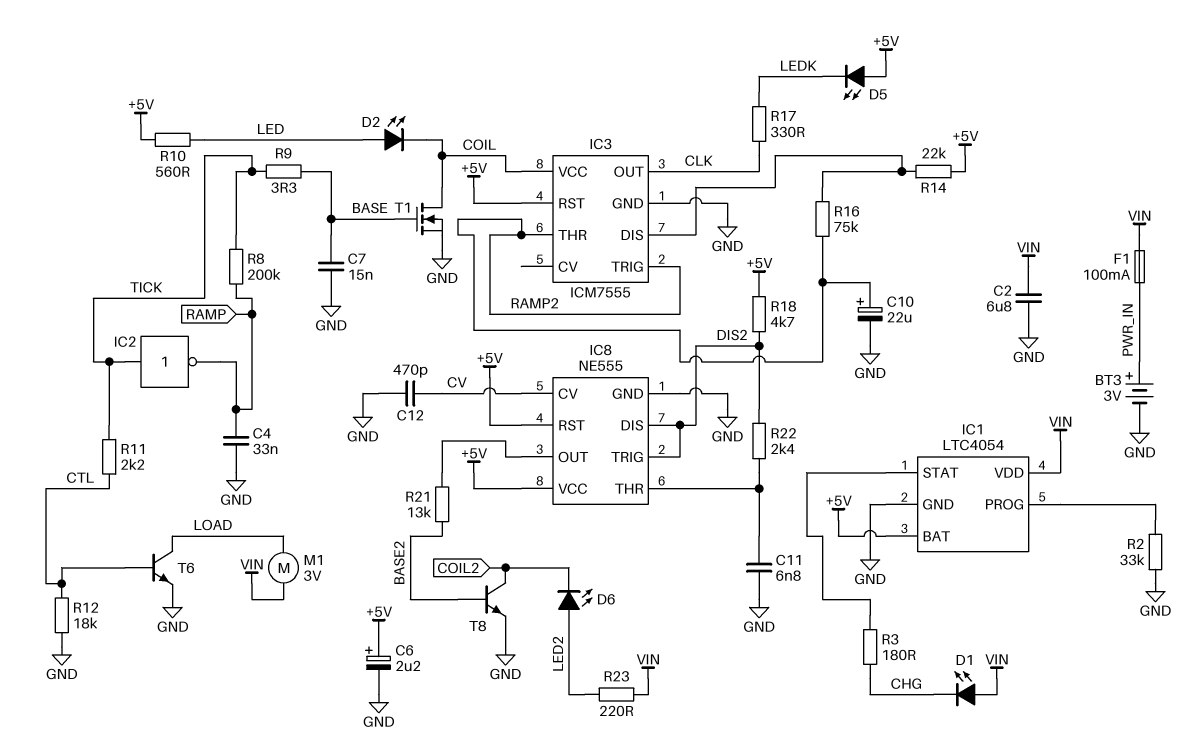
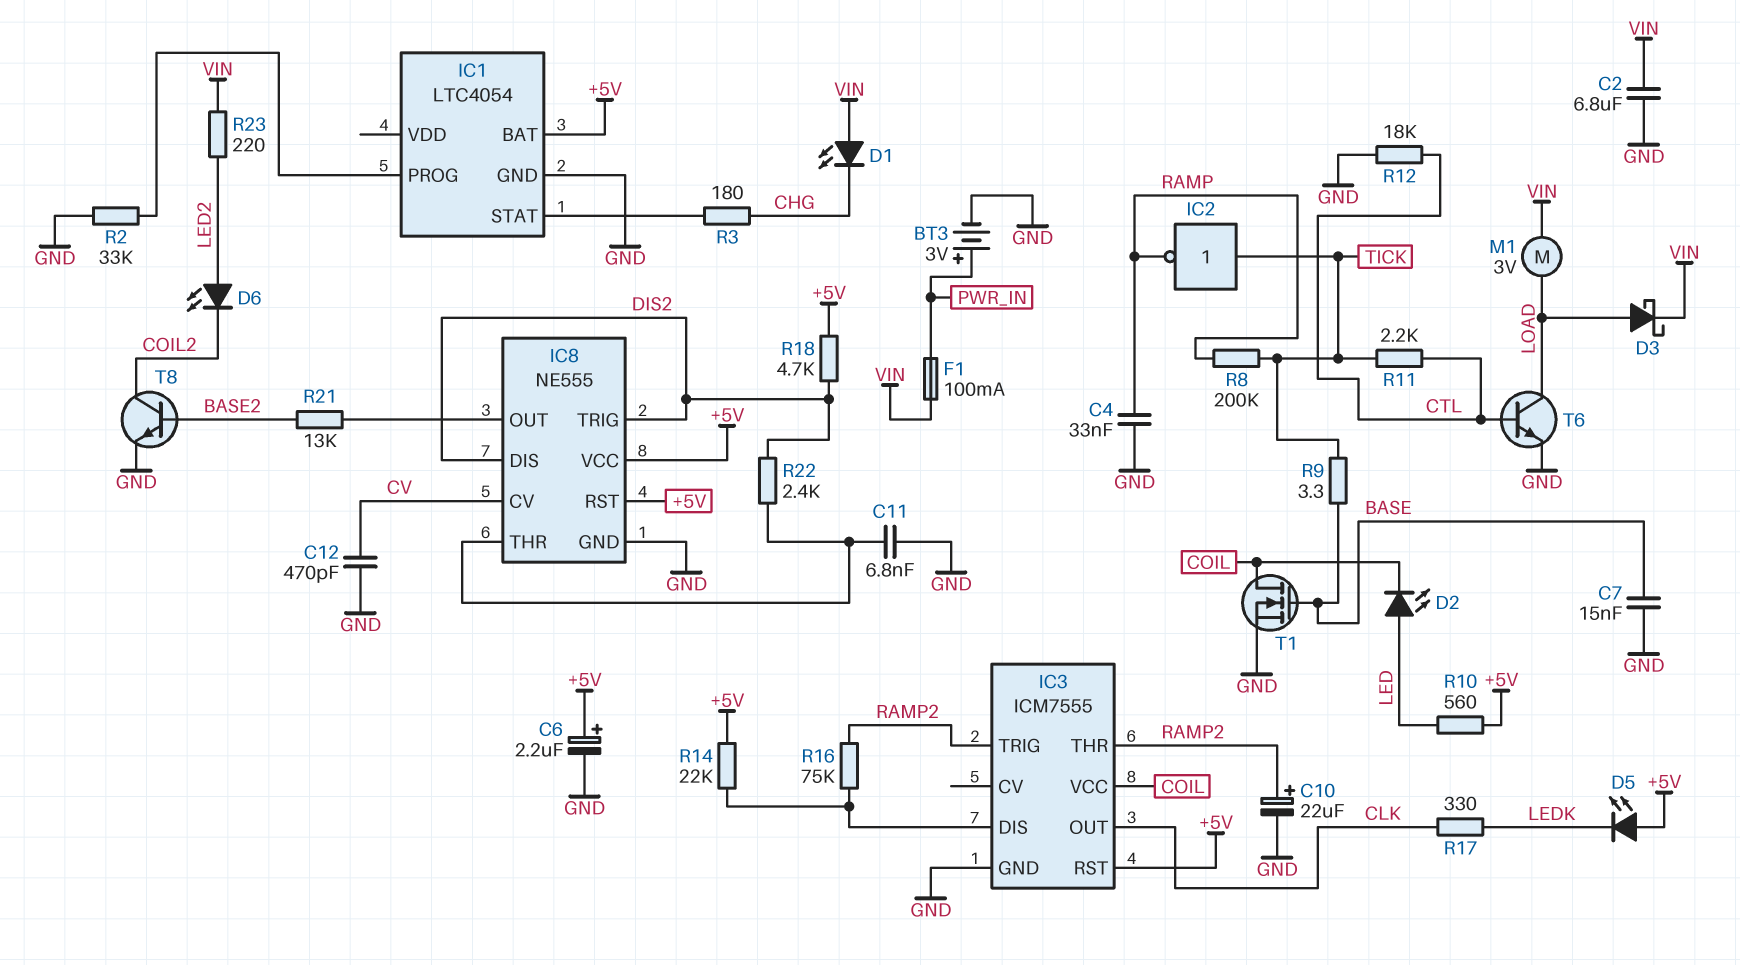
D3: none -> schottky (A LOAD, K VIN)
IC1 pin VDD: VIN -> none

